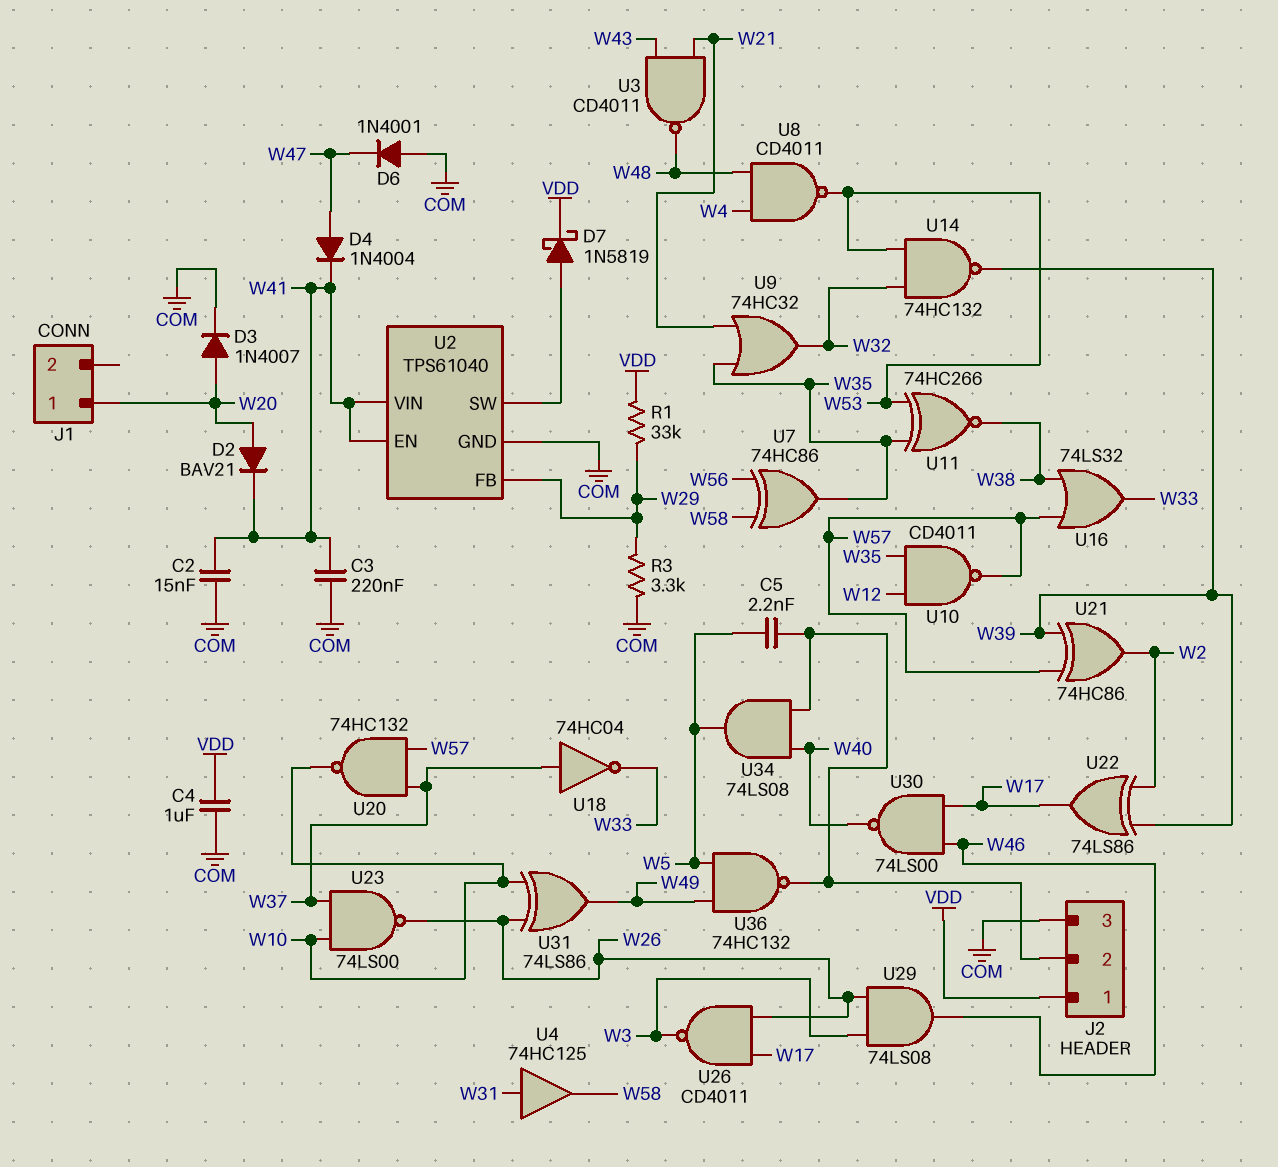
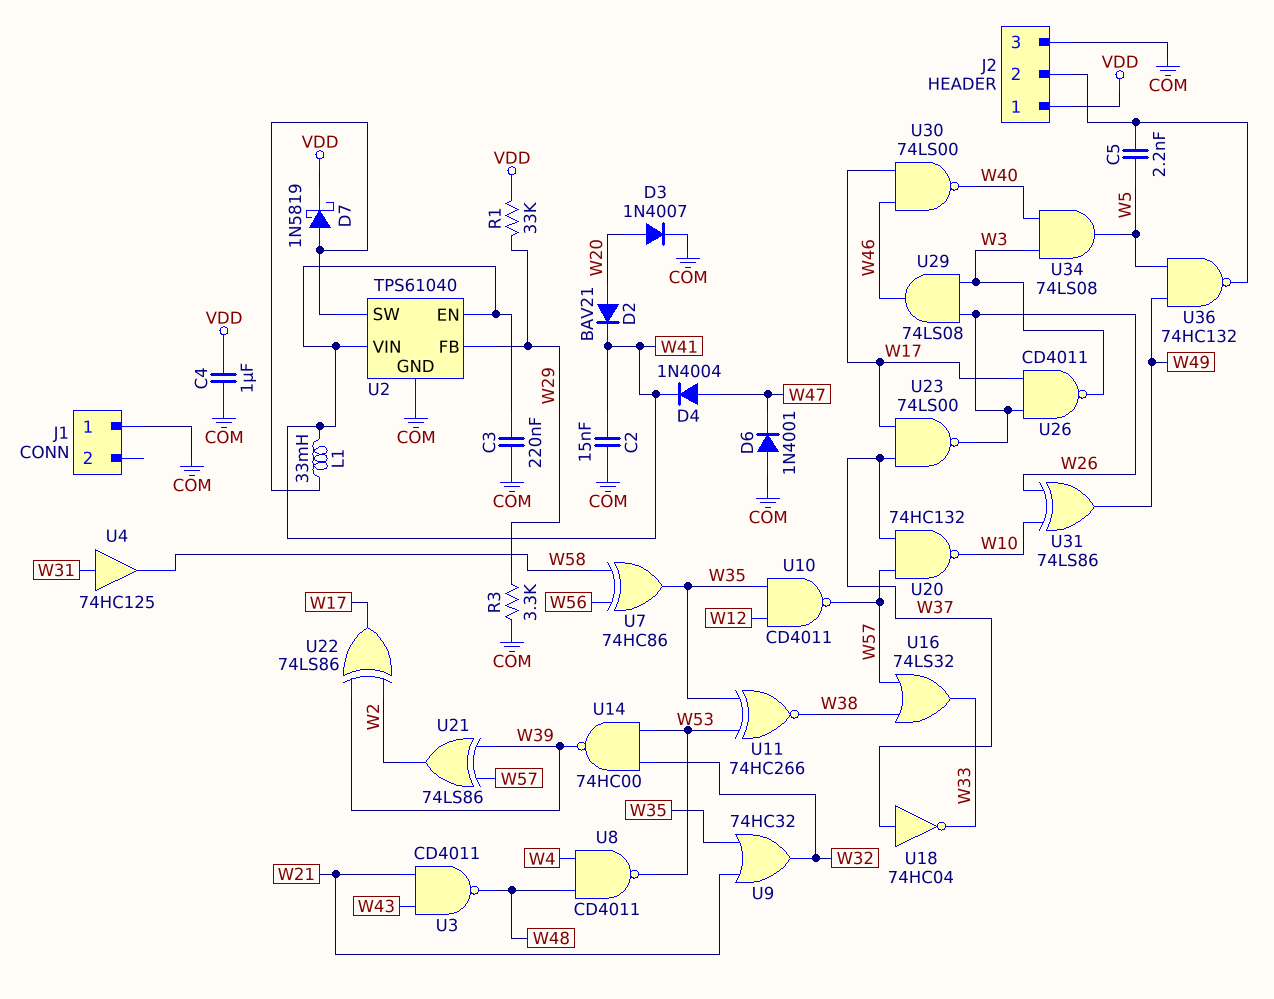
J1 pin 1: W20 -> COM
L1: none -> 33mH (U2/SW, W41)
U14: NAND 74HC132 (in W32, in W53, out W39) -> NAND 74HC00 (in W32, in W53, out W39)
U21: XOR 74HC86 (in W39, in W57, out W2) -> XOR 74LS86 (in W39, in W57, out W2)
U23: NAND 74LS00 (in W10, in W37, out W26) -> NAND 74LS00 (in W17, in W37, out W26)
U34: AND 74LS08 (in J2/2, in W40, out W5) -> AND 74LS08 (in W3, in W40, out W5)

